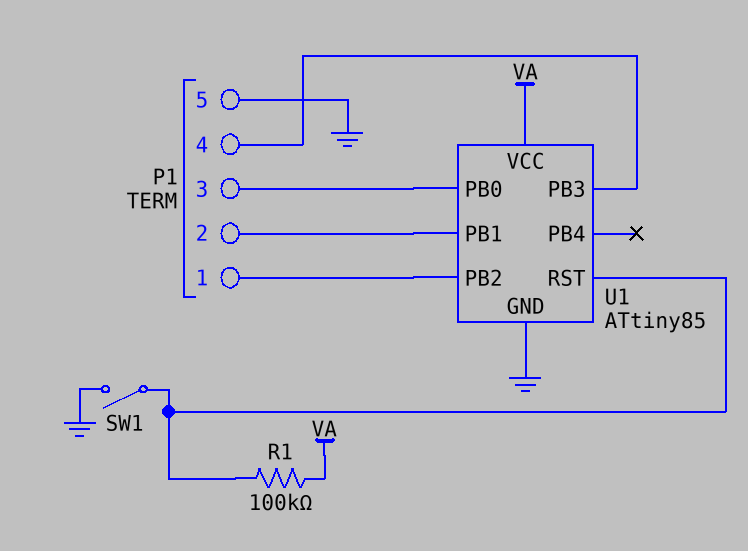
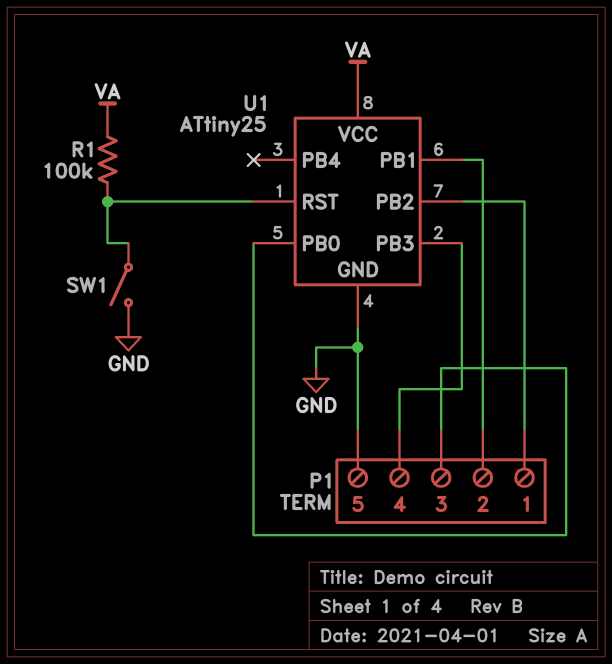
U1: ATtiny85 -> ATtiny25

